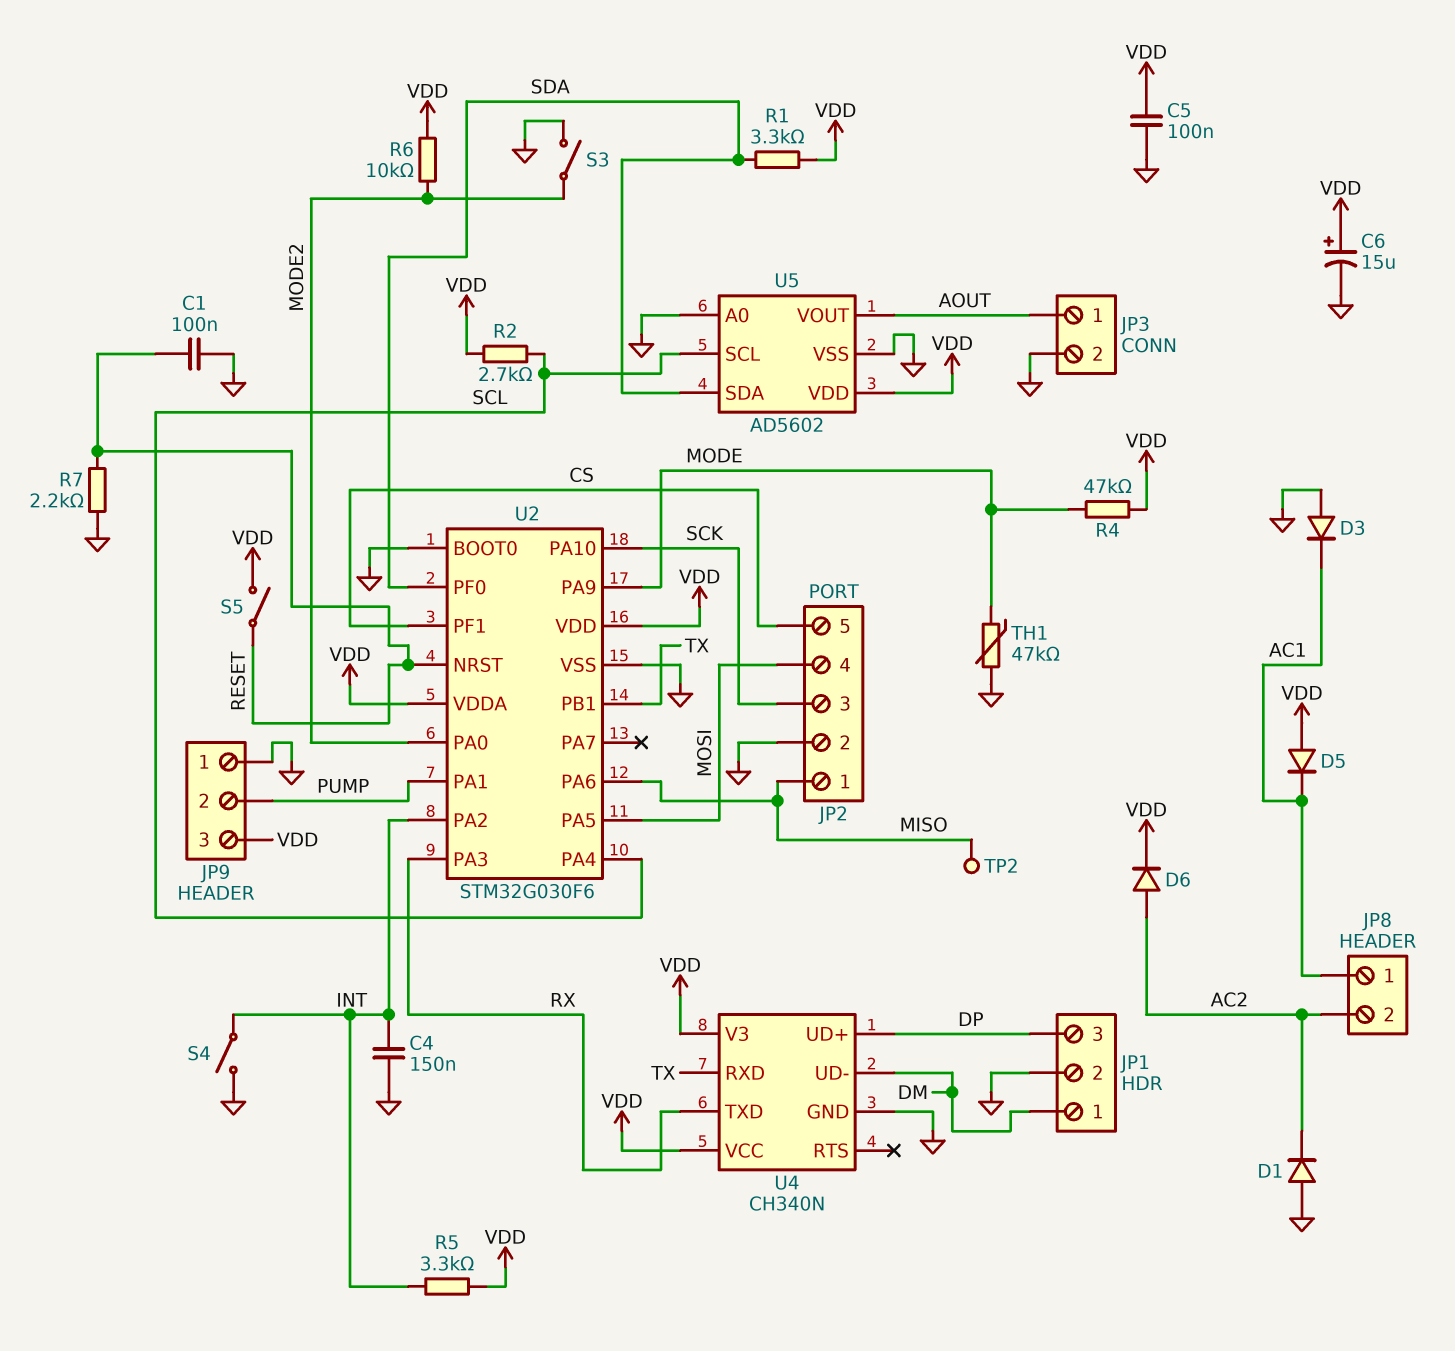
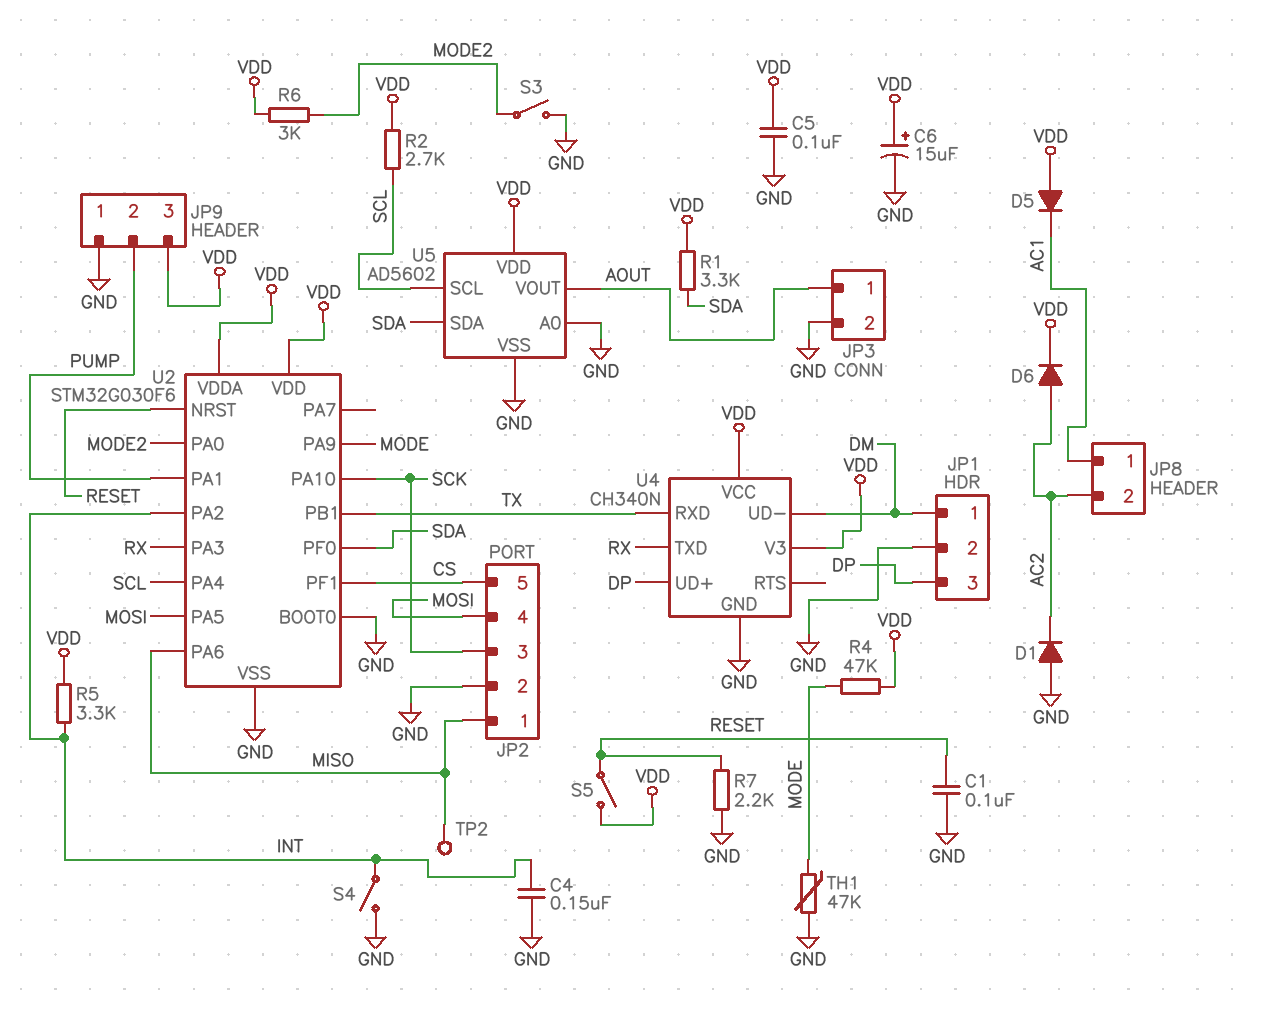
D3: diode (A GND, K AC1) -> none
R6: 10k (MODE2, VDD) -> 3k (MODE2, VDD)

